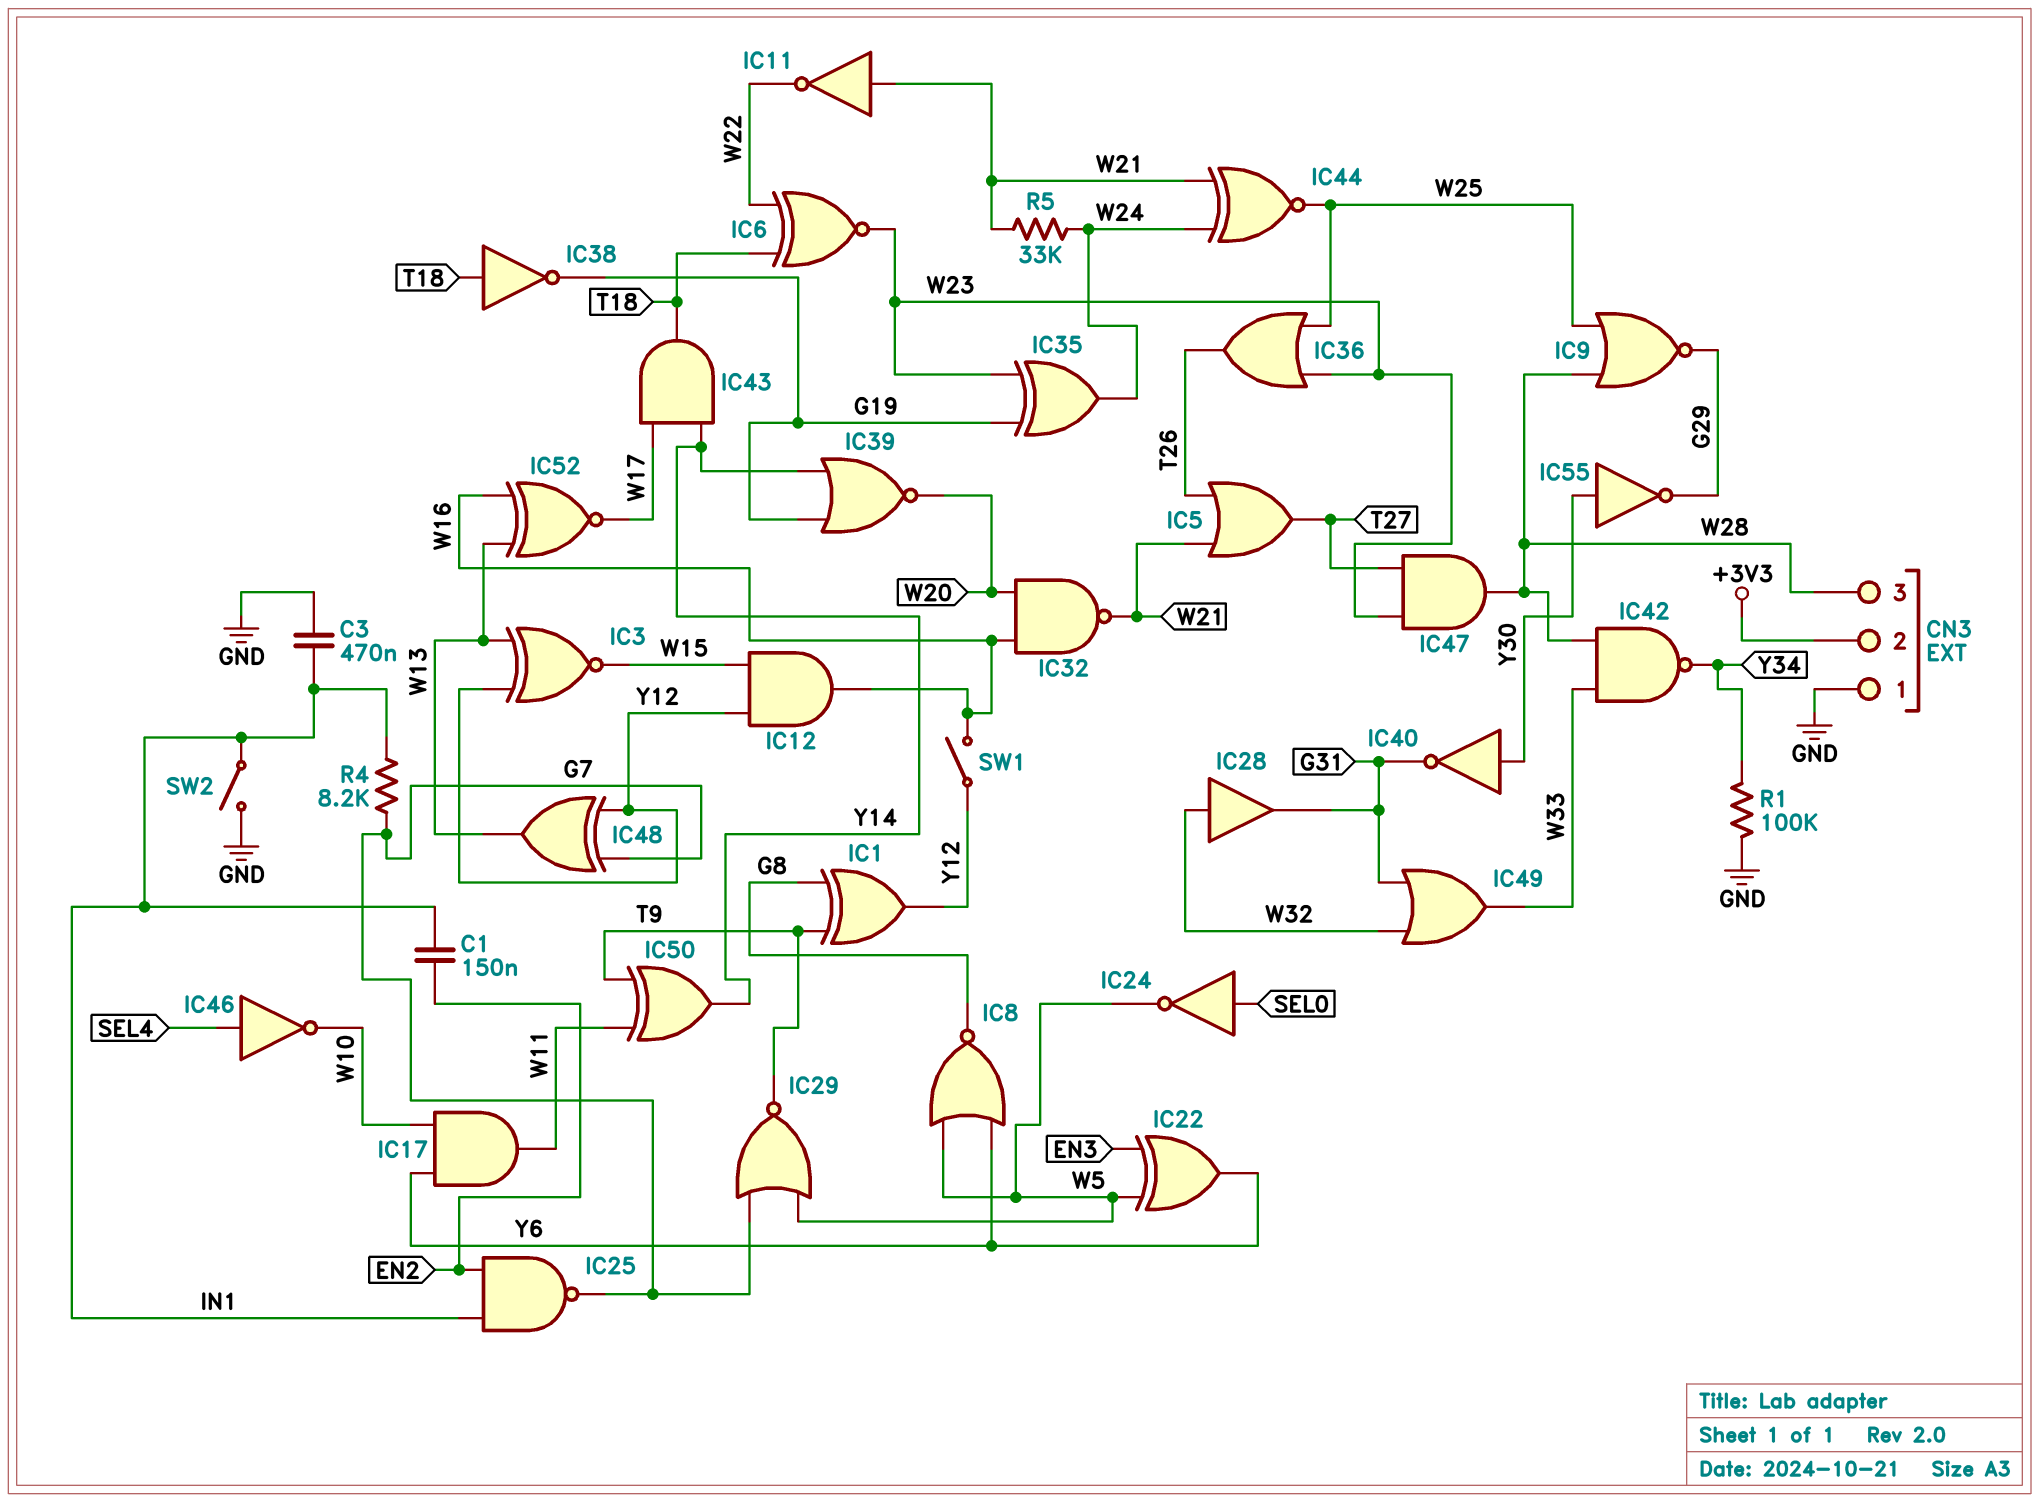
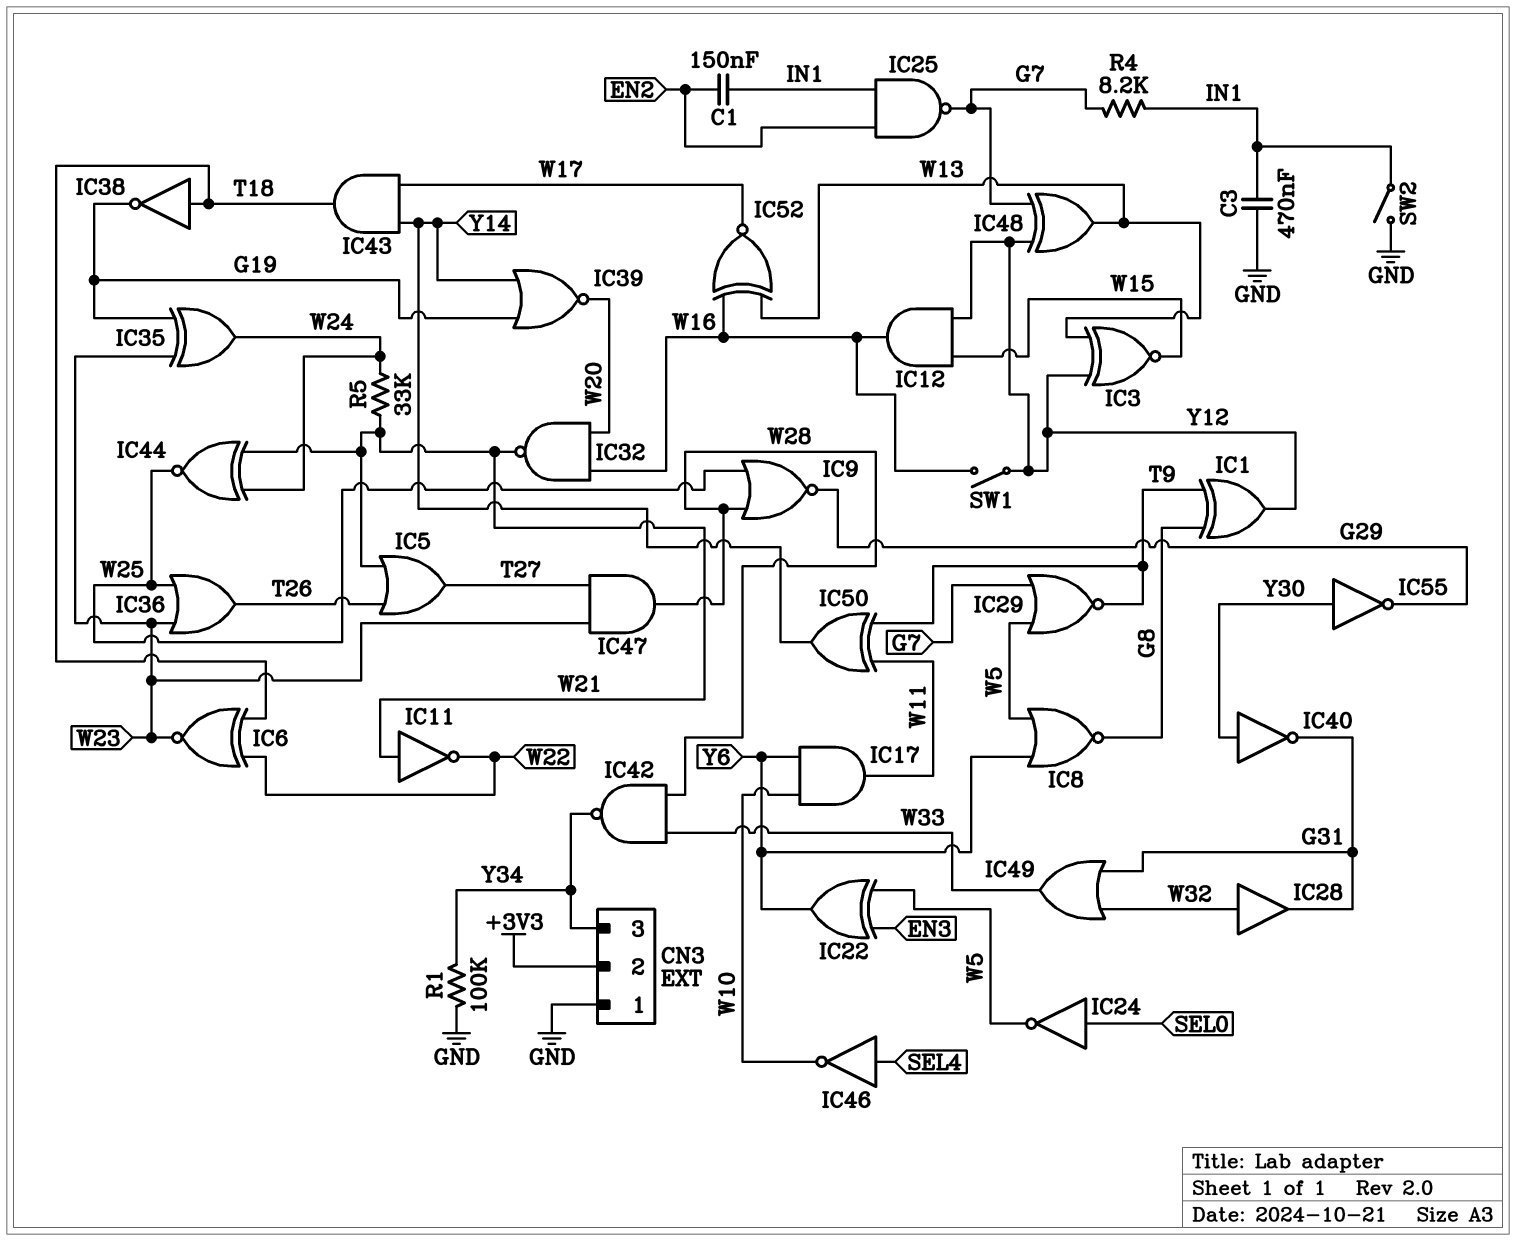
CN3 pin 3: W28 -> Y34

